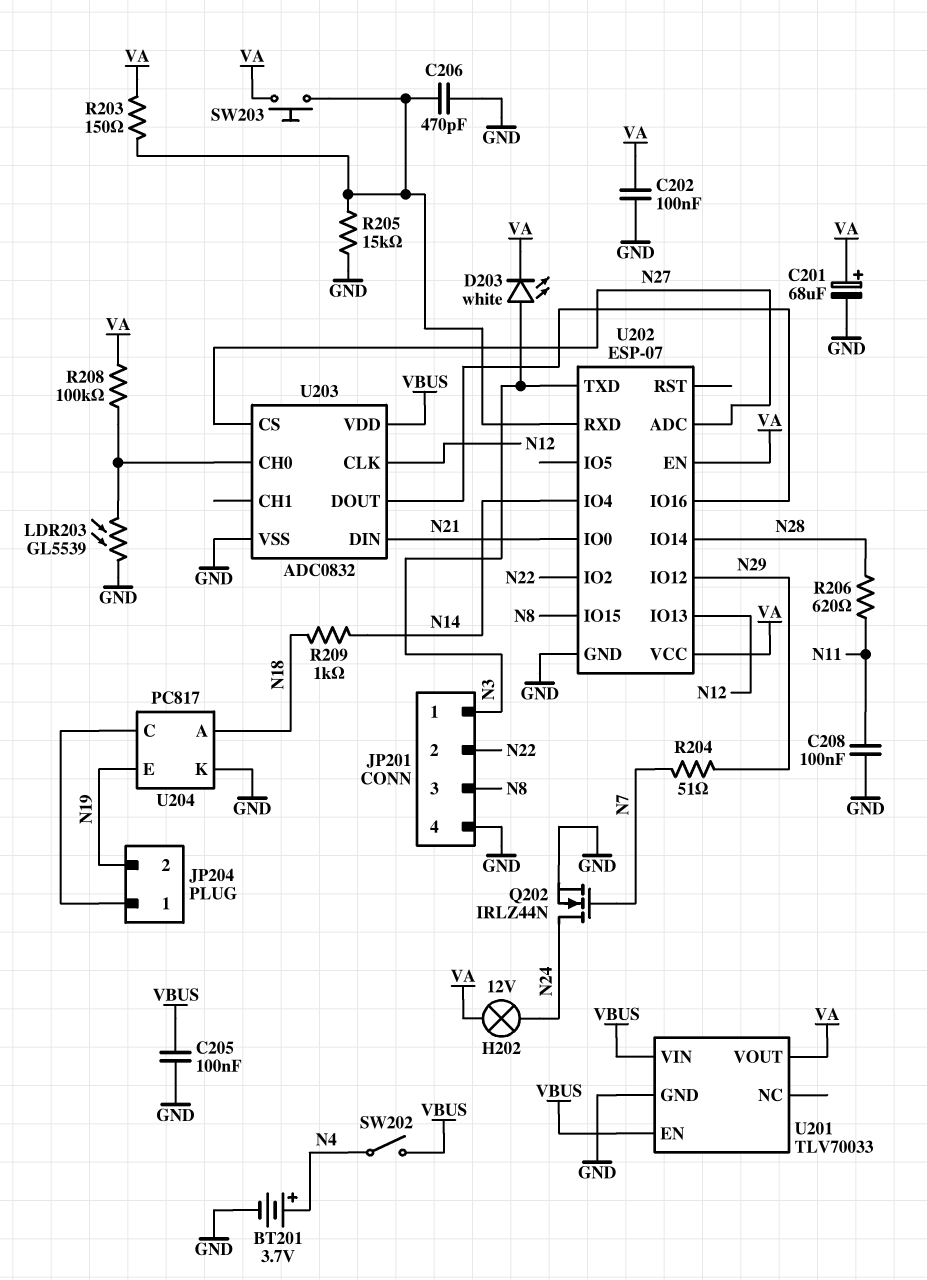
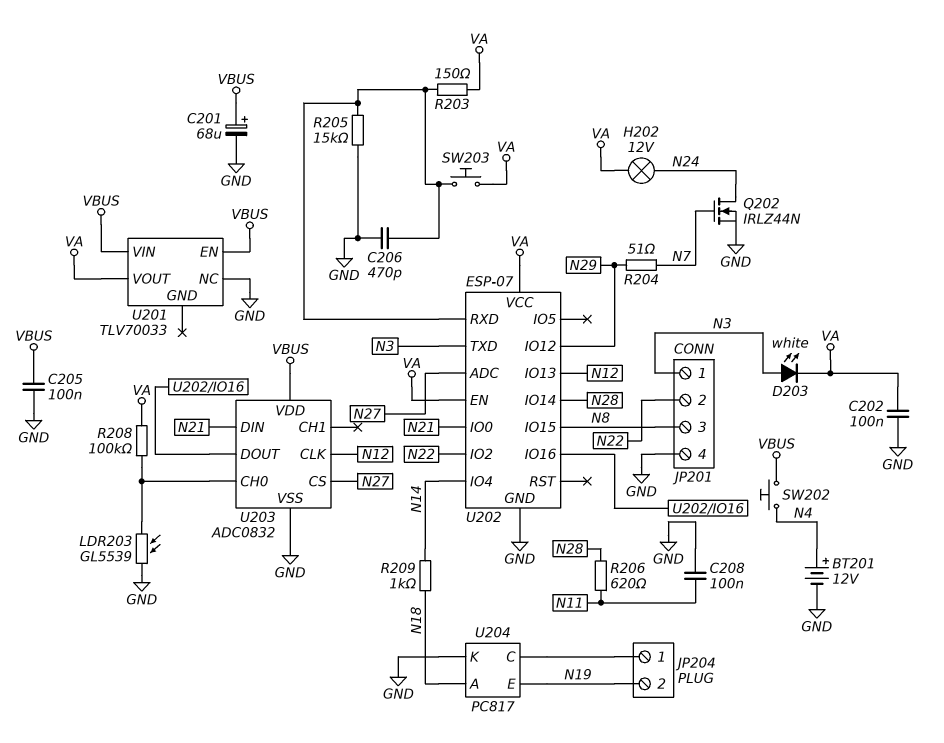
BT201: 3.7V (plus N4, minus GND) -> 12V (plus N4, minus GND)
C201: 68uF (plus VA, minus GND) -> 68uF (plus VBUS, minus GND)
SW202: switch (N4, VBUS) -> button (N4, VBUS)
U201 pin GND: GND -> none
U201 pin NC: none -> GND

